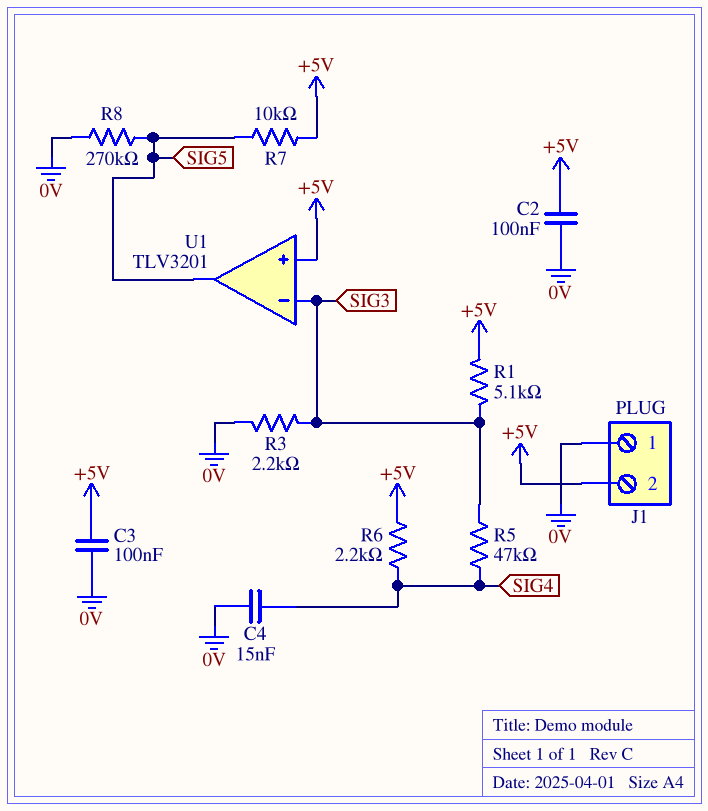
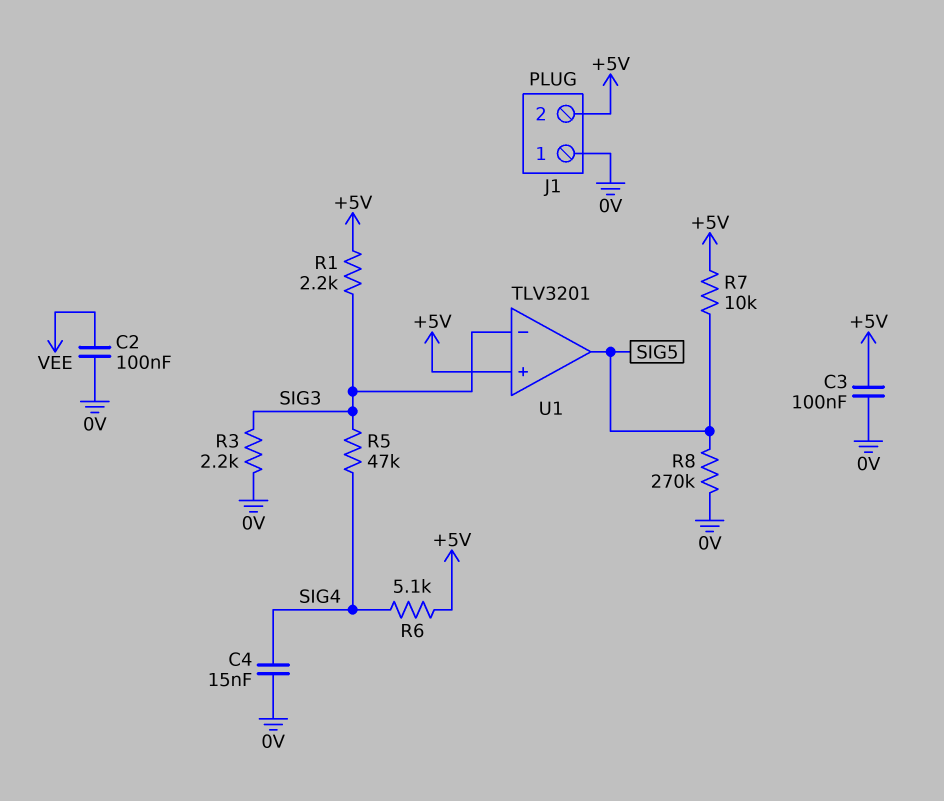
C2: 100nF (+5V, 0V) -> 100nF (0V, VEE)
R1: 5.1k (+5V, SIG3) -> 2.2k (+5V, SIG3)
R6: 2.2k (+5V, SIG4) -> 5.1k (+5V, SIG4)

